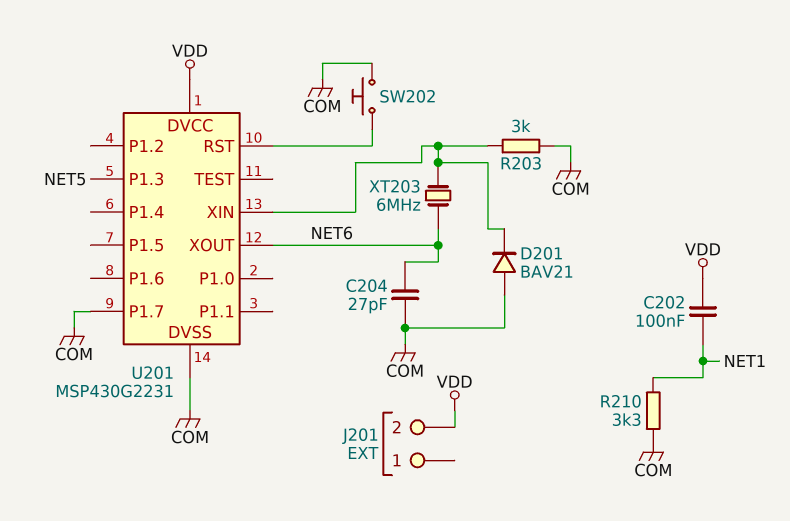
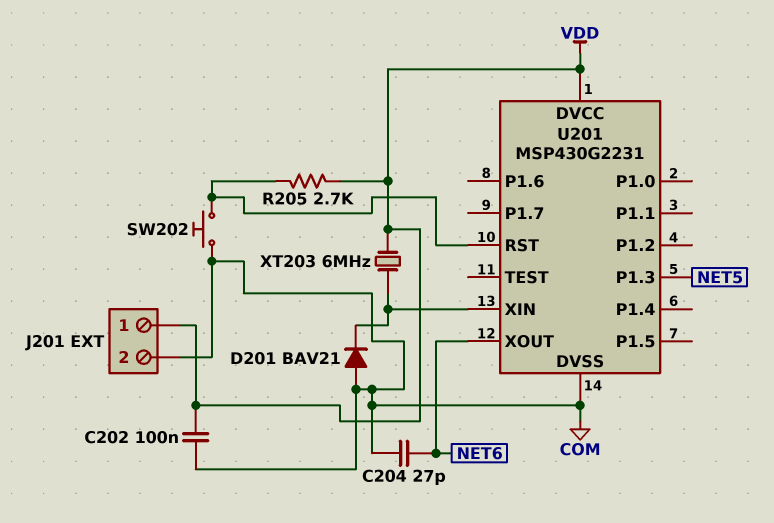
C202: 100nF (NET1, VDD) -> 100nF (COM, VDD)
J201 pin 1: none -> VDD
J201 pin 2: VDD -> COM
R203: 3k (COM, U201/XIN) -> none
R205: none -> 2.7k (U201/RST, VDD)
R210: 3.3k (COM, NET1) -> none
U201 pin P1.7: COM -> none
XT203: 6MHz (NET6, U201/XIN) -> 6MHz (U201/XIN, VDD)

